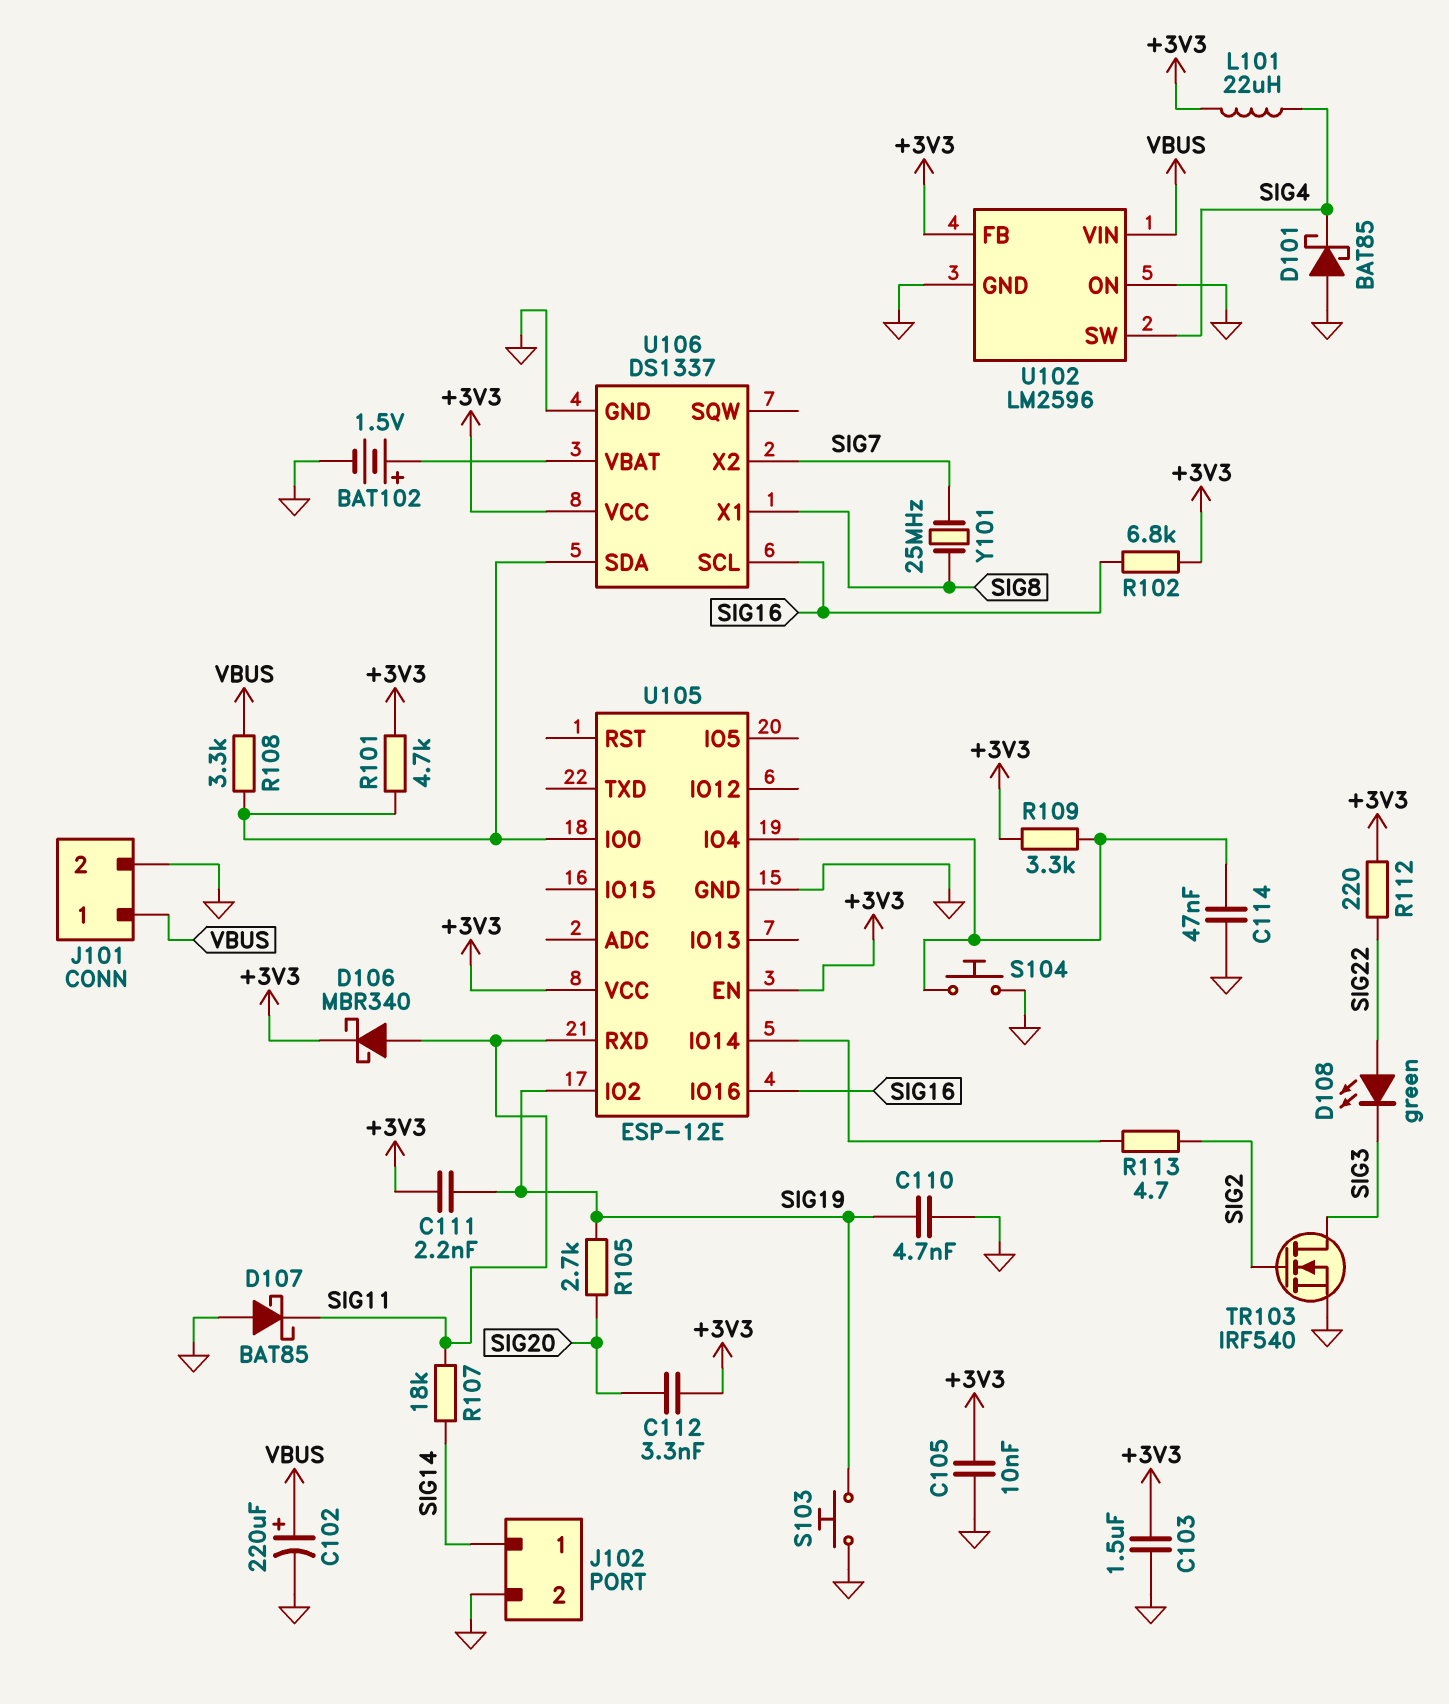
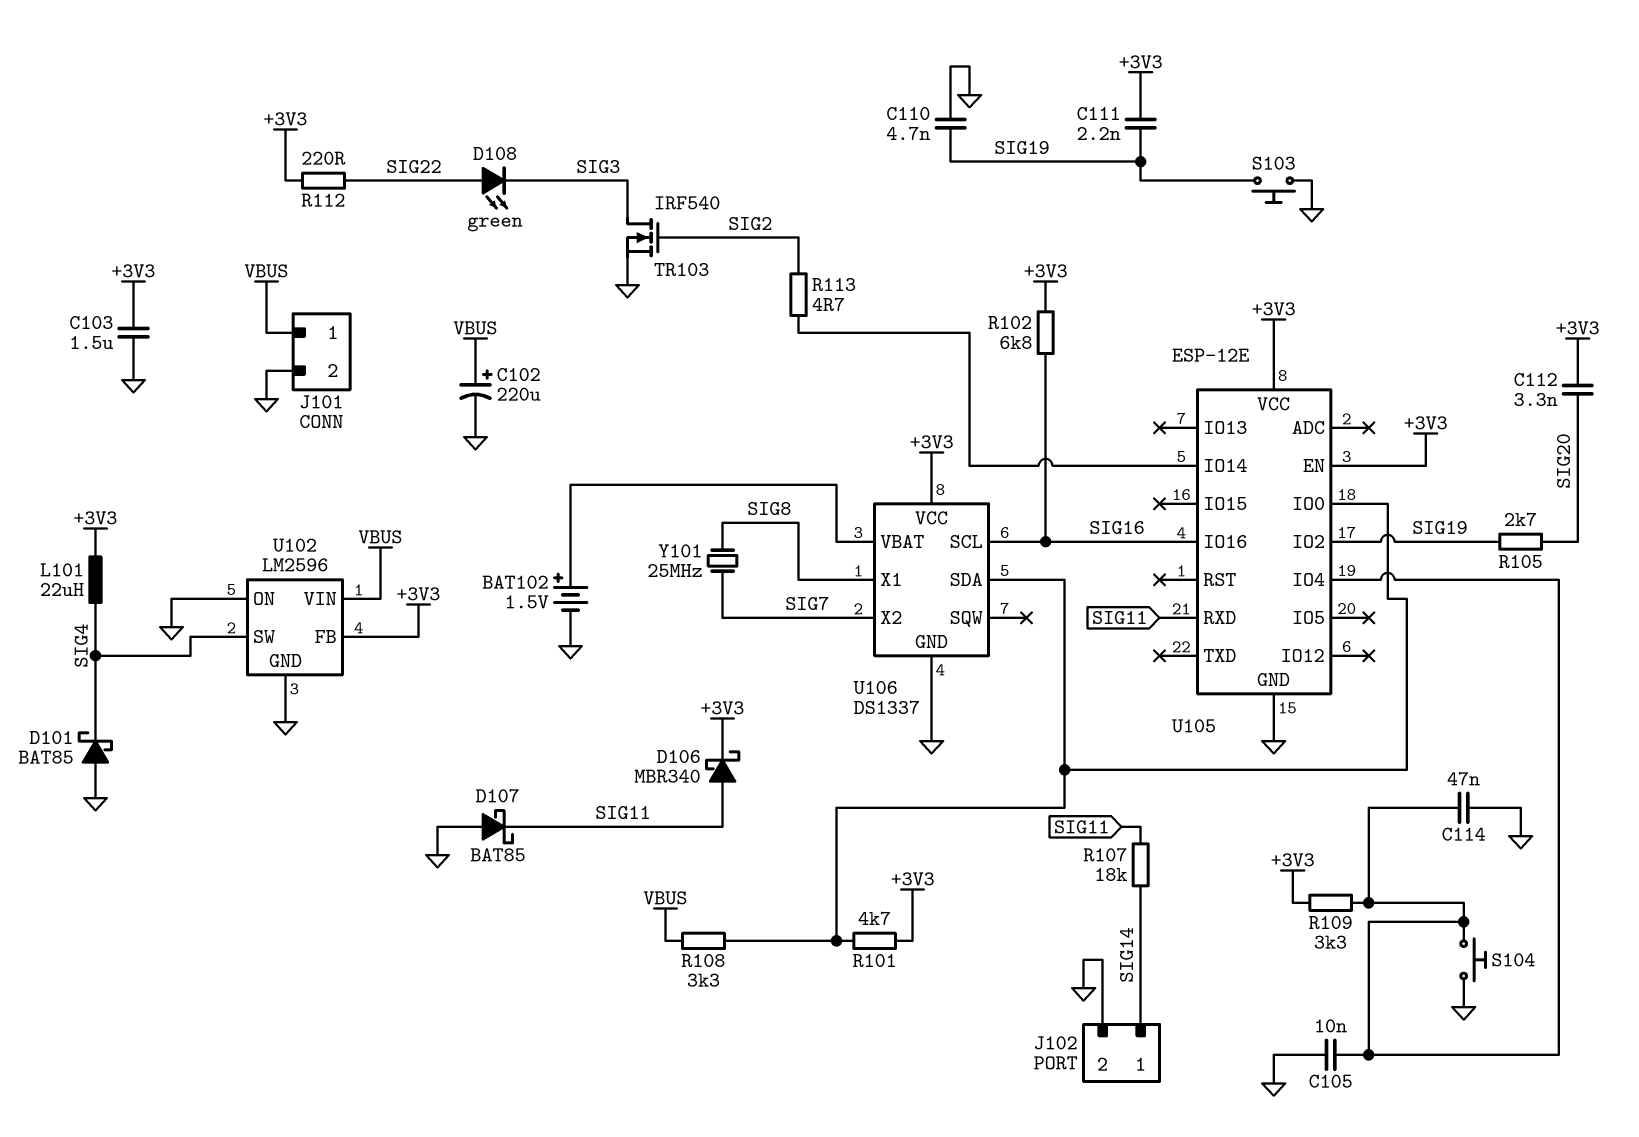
C105: 10nF (+3V3, GND) -> 10nF (GND, U105/IO4)

